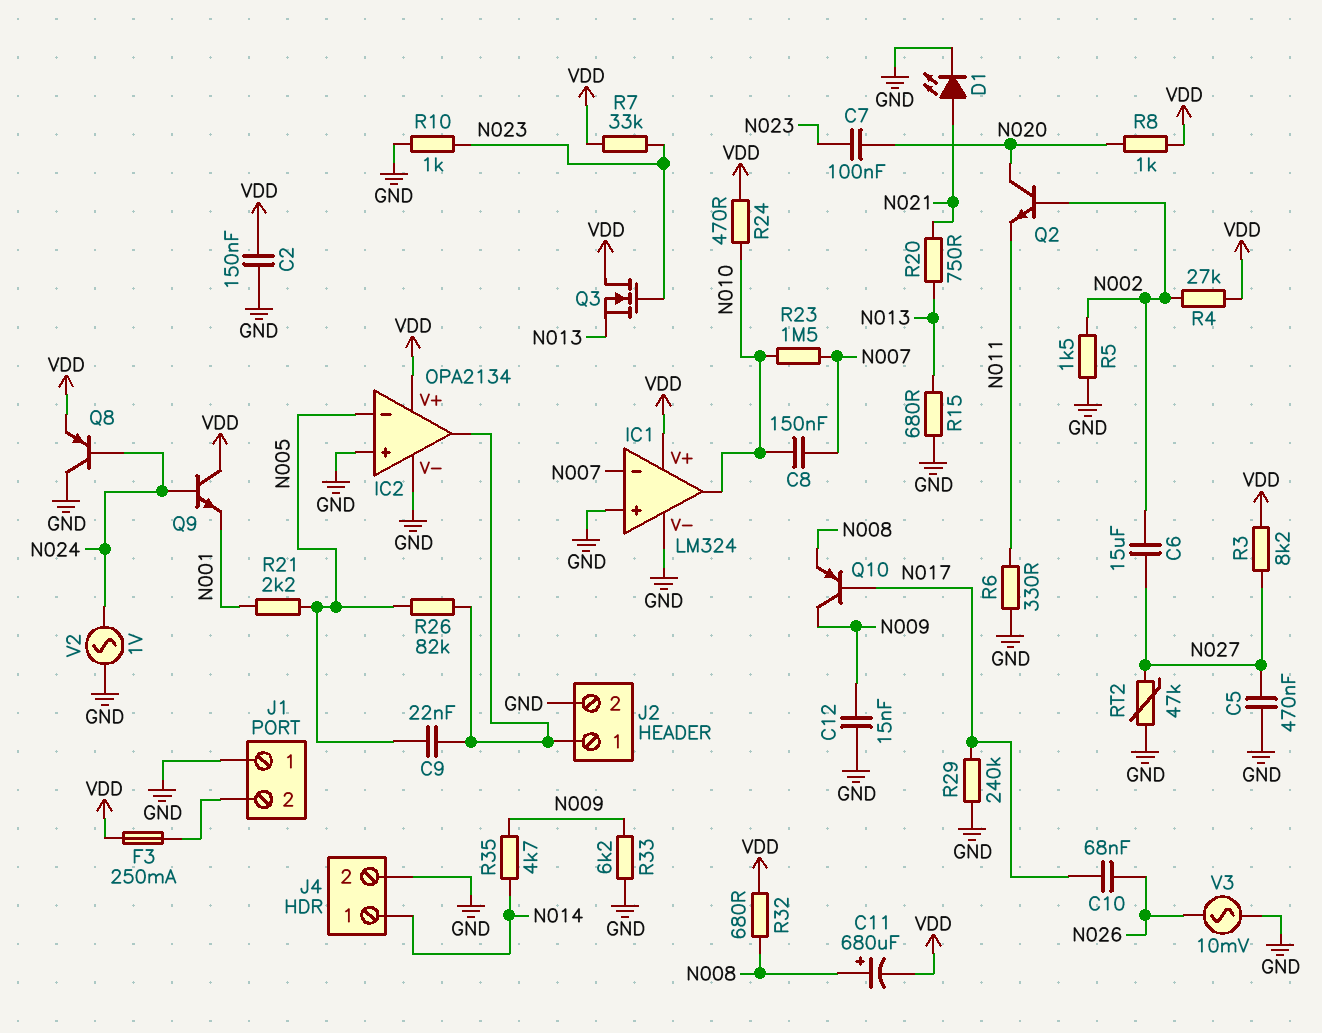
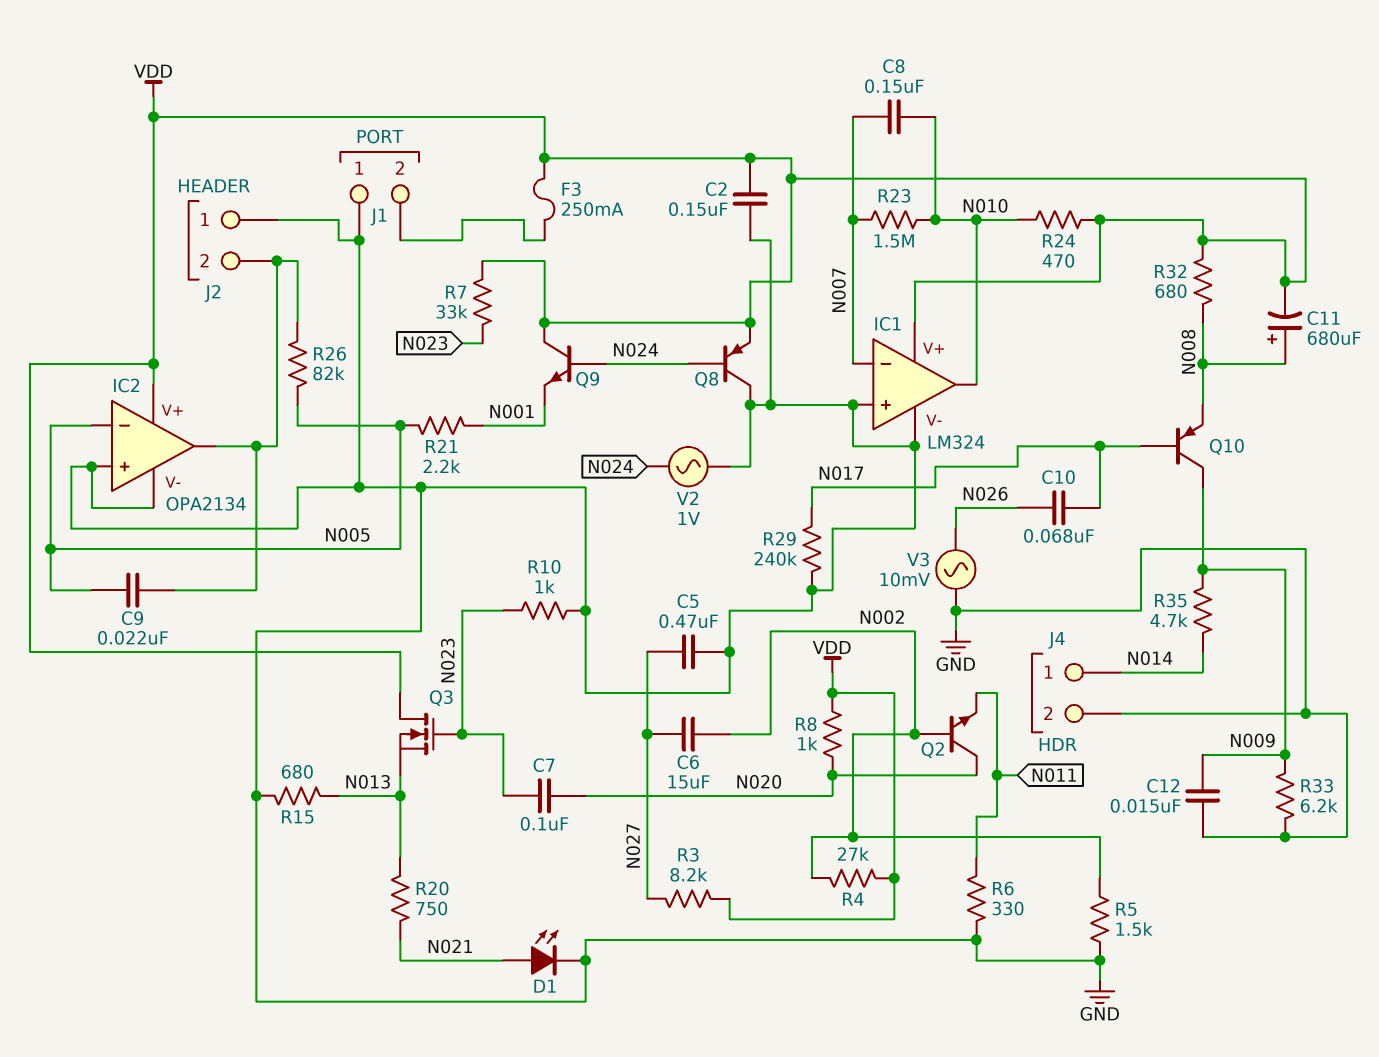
J2 pin 1: IC2/out -> GND
J2 pin 2: GND -> IC2/out
RT2: 47k (GND, N027) -> none

